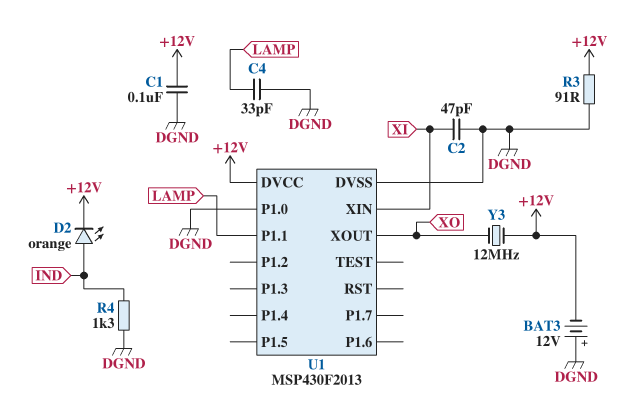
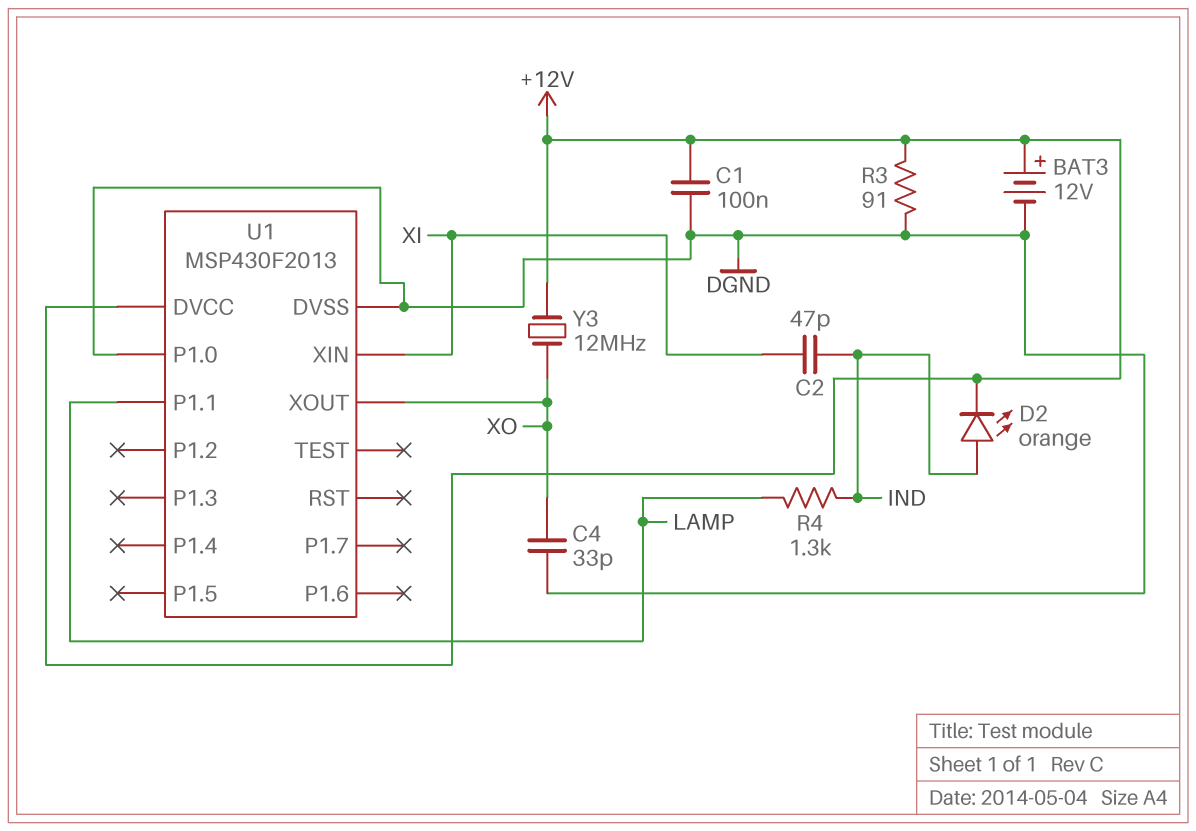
BAT3: 12V (plus DGND, minus +12V) -> 12V (plus +12V, minus DGND)
C2: 47pF (DGND, XI) -> 47pF (IND, XI)
C4: 33pF (DGND, LAMP) -> 33pF (DGND, XO)
R4: 1.3k (DGND, IND) -> 1.3k (IND, LAMP)

